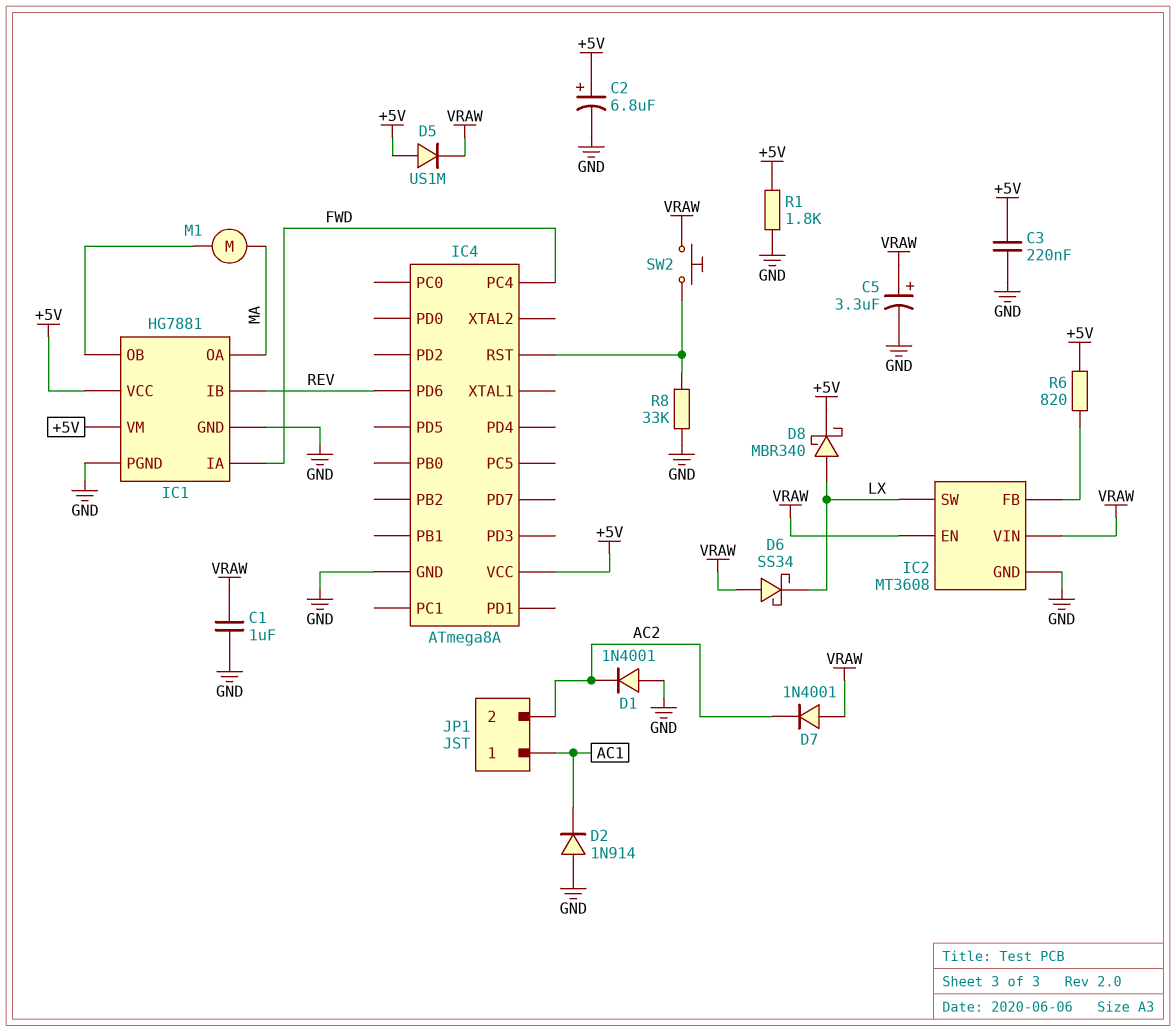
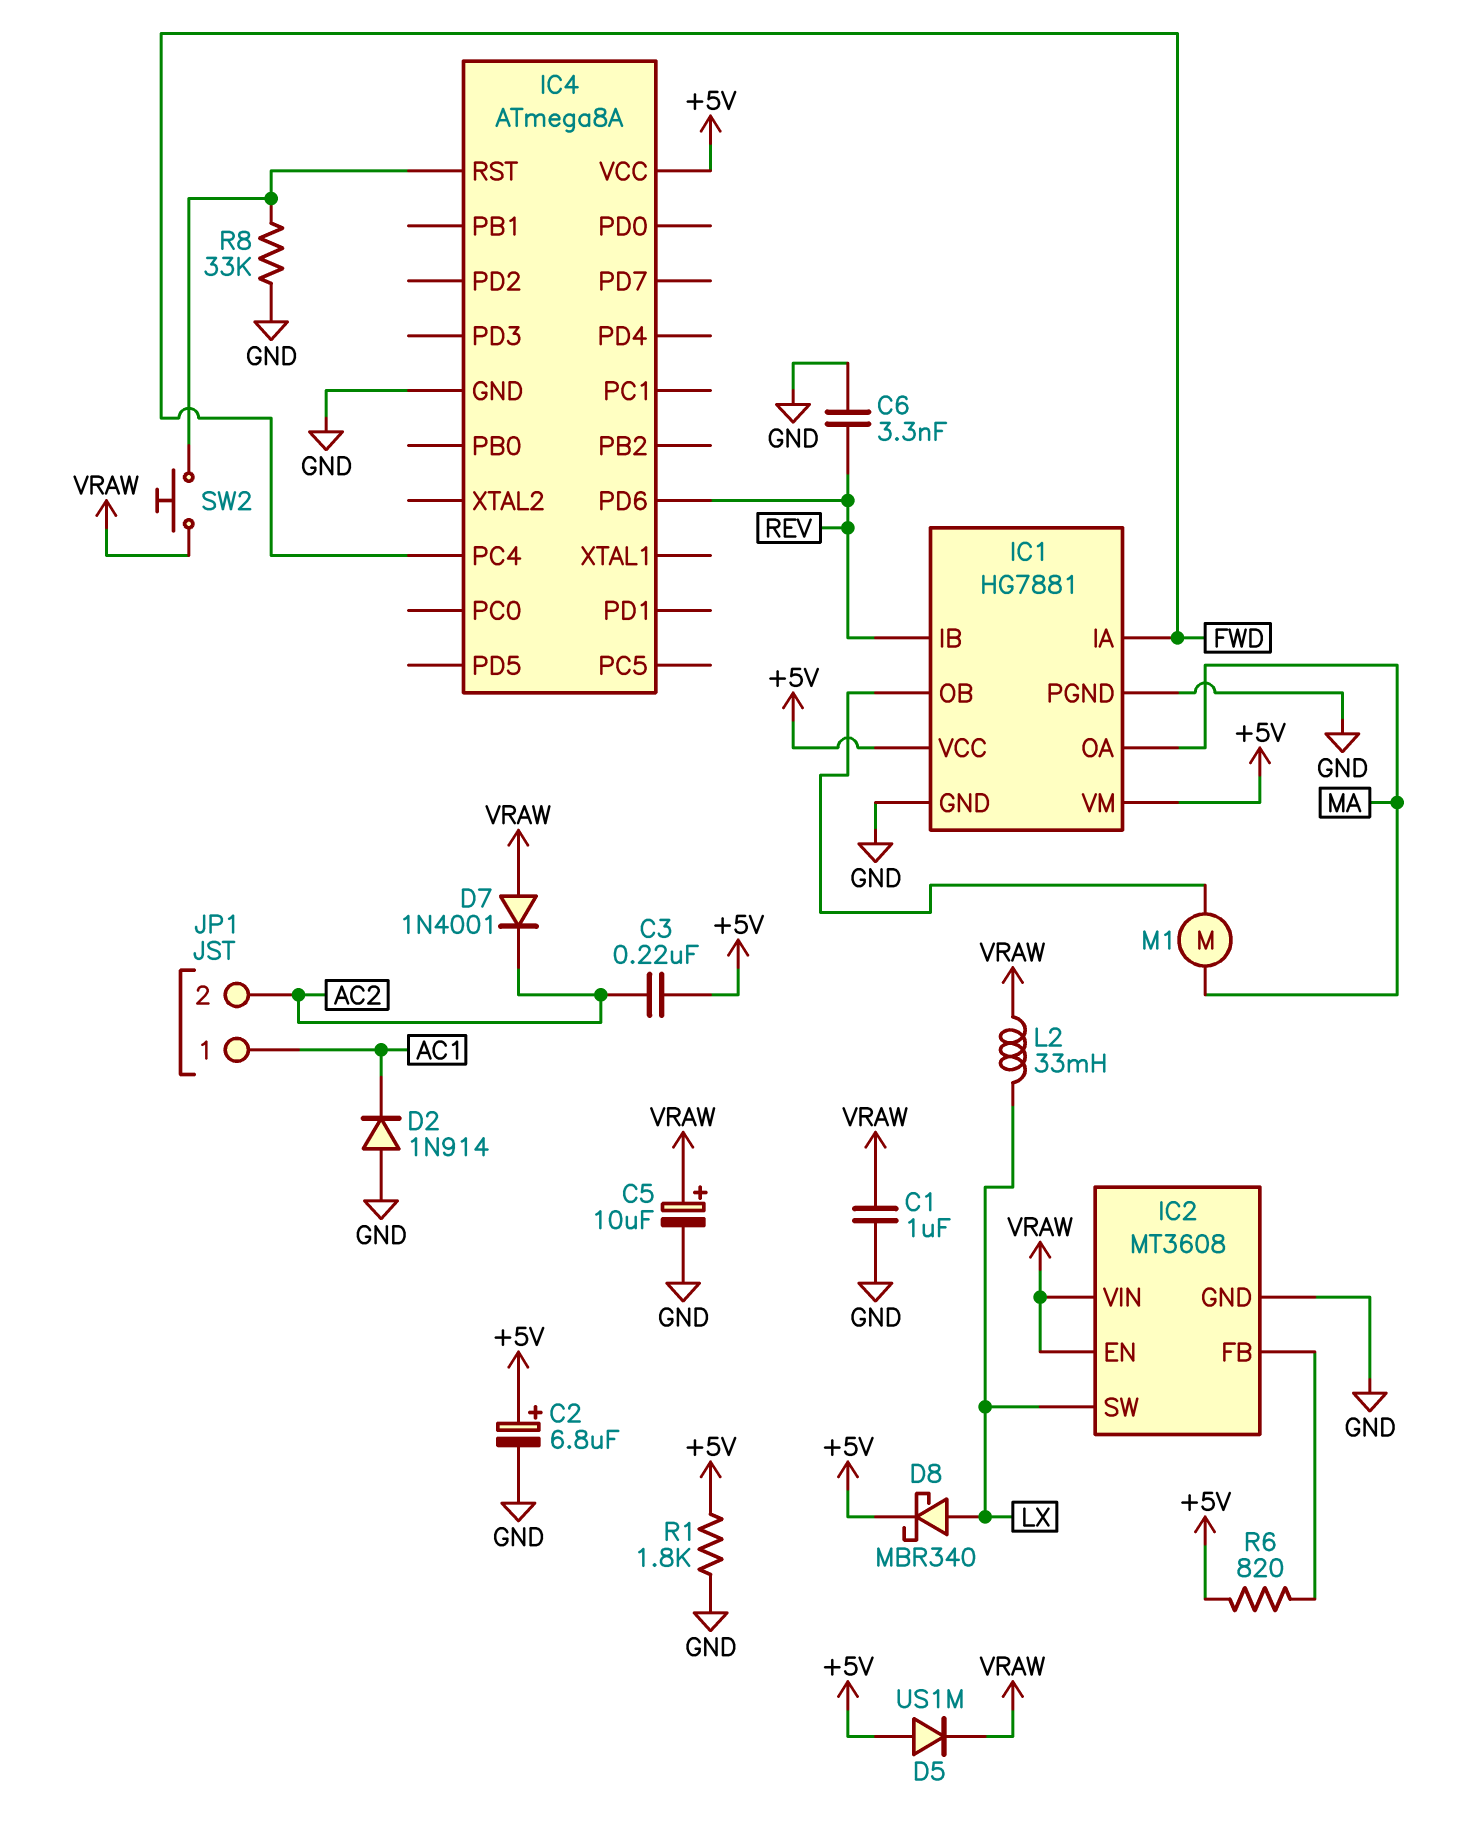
C3: 220nF (+5V, GND) -> 220nF (+5V, AC2)
C5: 3.3uF (plus VRAW, minus GND) -> 10uF (plus VRAW, minus GND)
C6: none -> 3.3nF (GND, REV)
D1: diode 1N4001 (A GND, K AC2) -> none
D6: schottky SS34 (A VRAW, K LX) -> none
L2: none -> 33mH (LX, VRAW)

